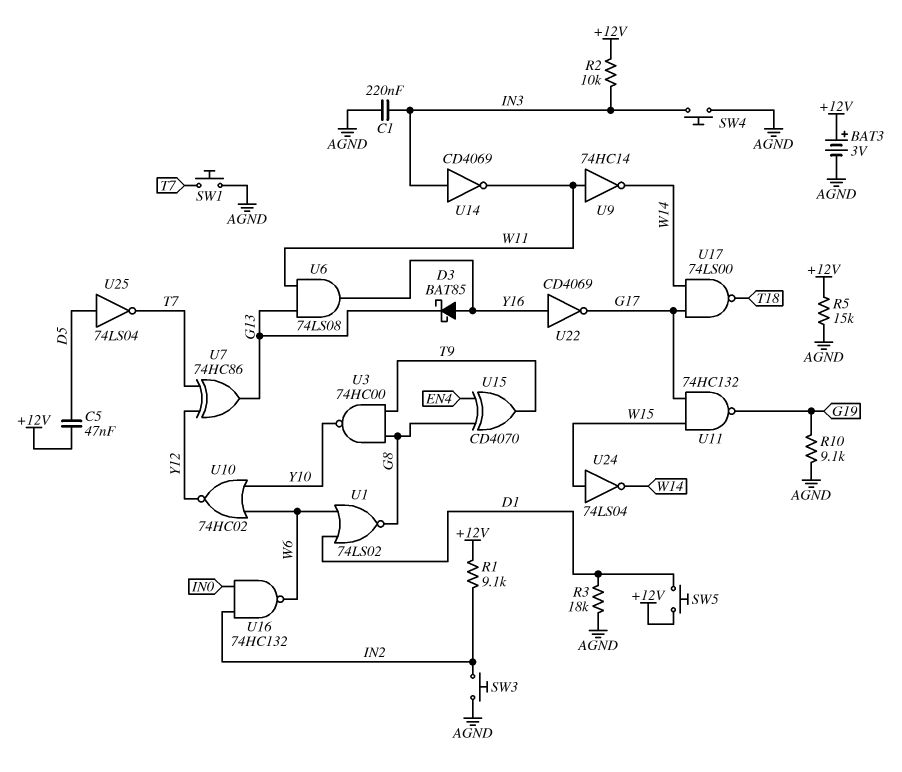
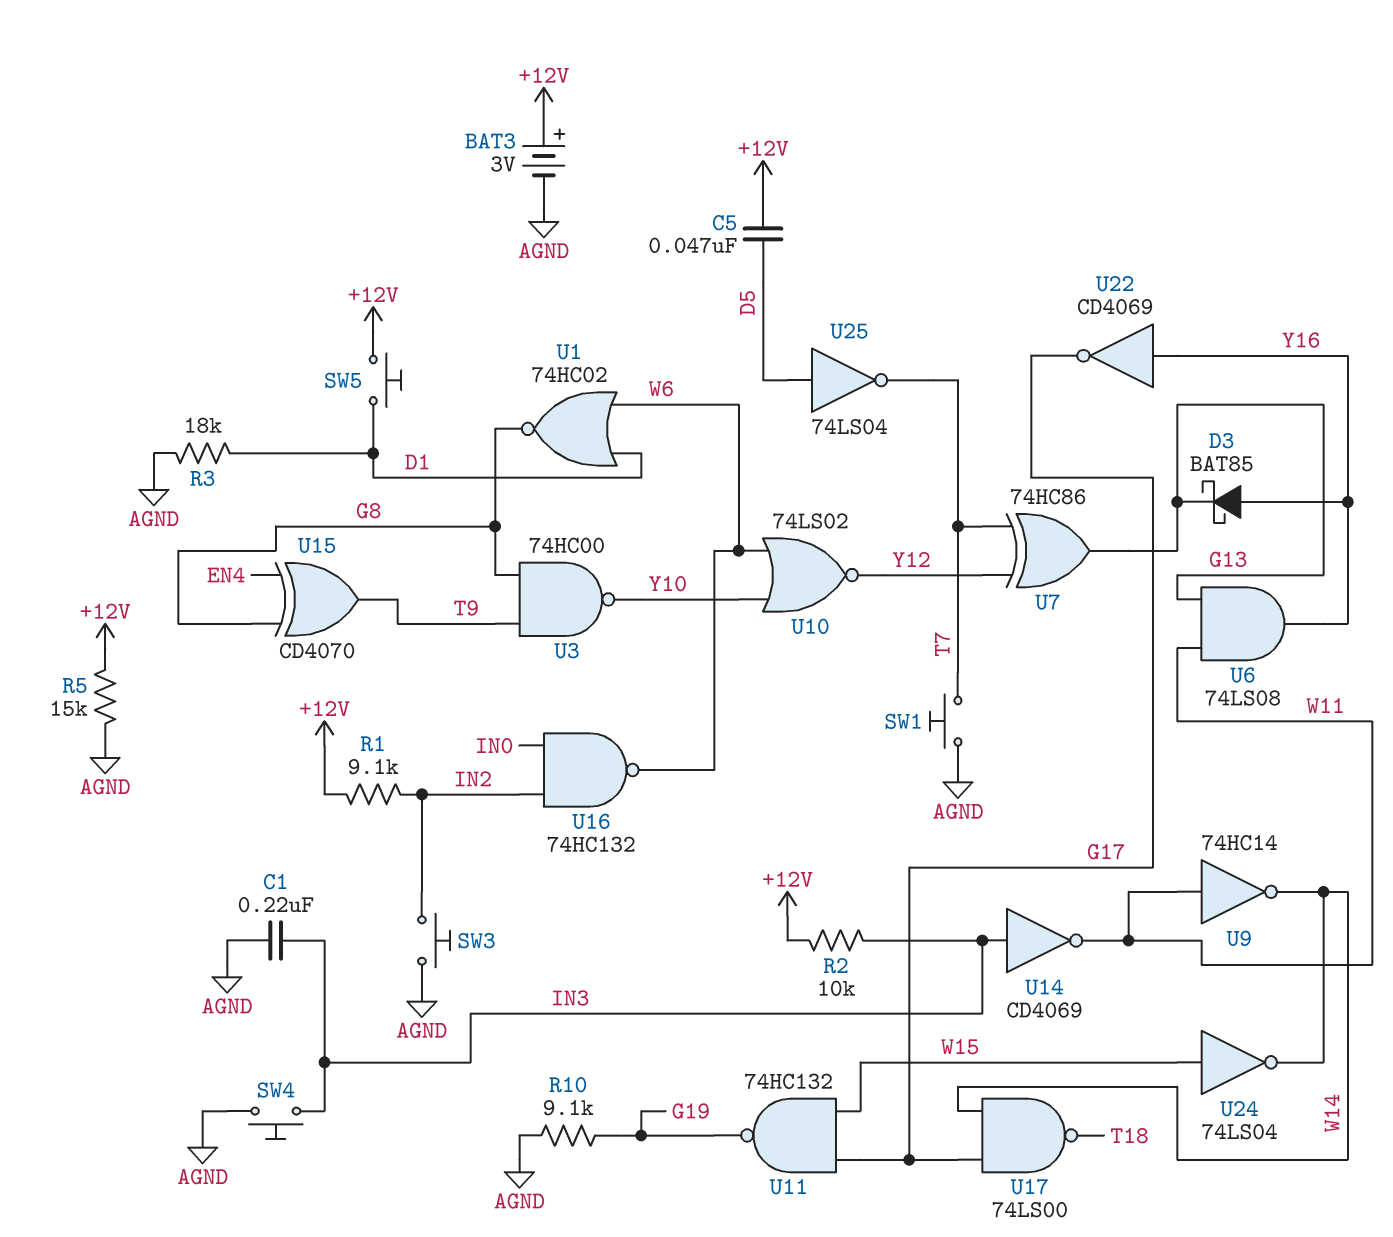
U1: NOR 74LS02 (in D1, in W6, out G8) -> NOR 74HC02 (in D1, in W6, out G8)
U10: NOR 74HC02 (in W6, in Y10, out Y12) -> NOR 74LS02 (in W6, in Y10, out Y12)

